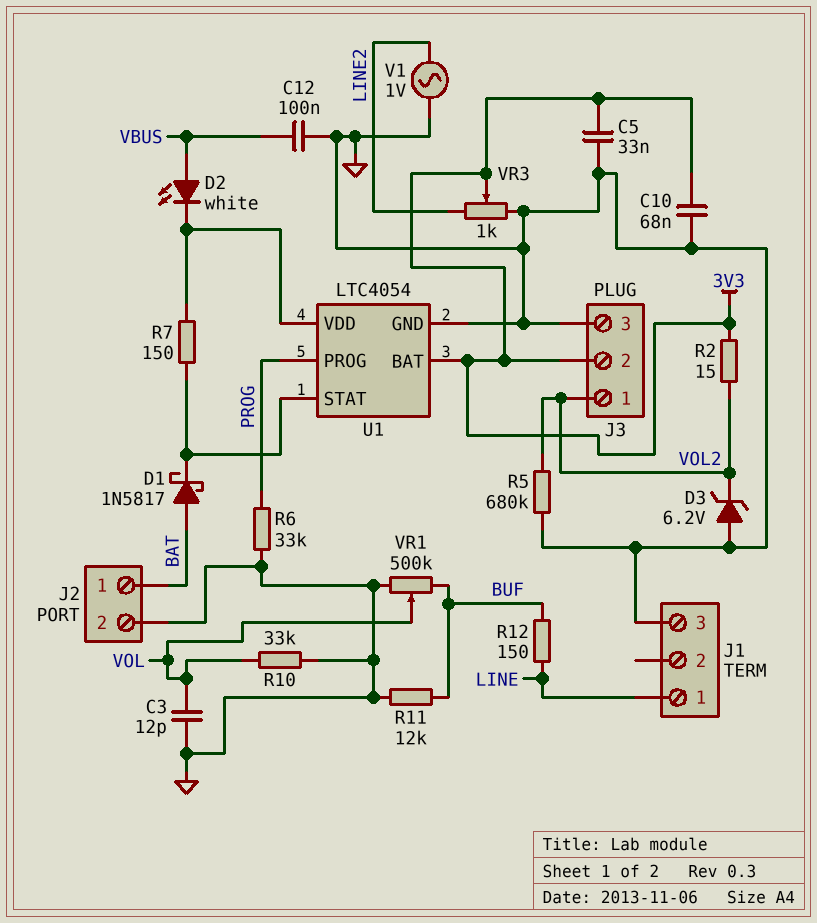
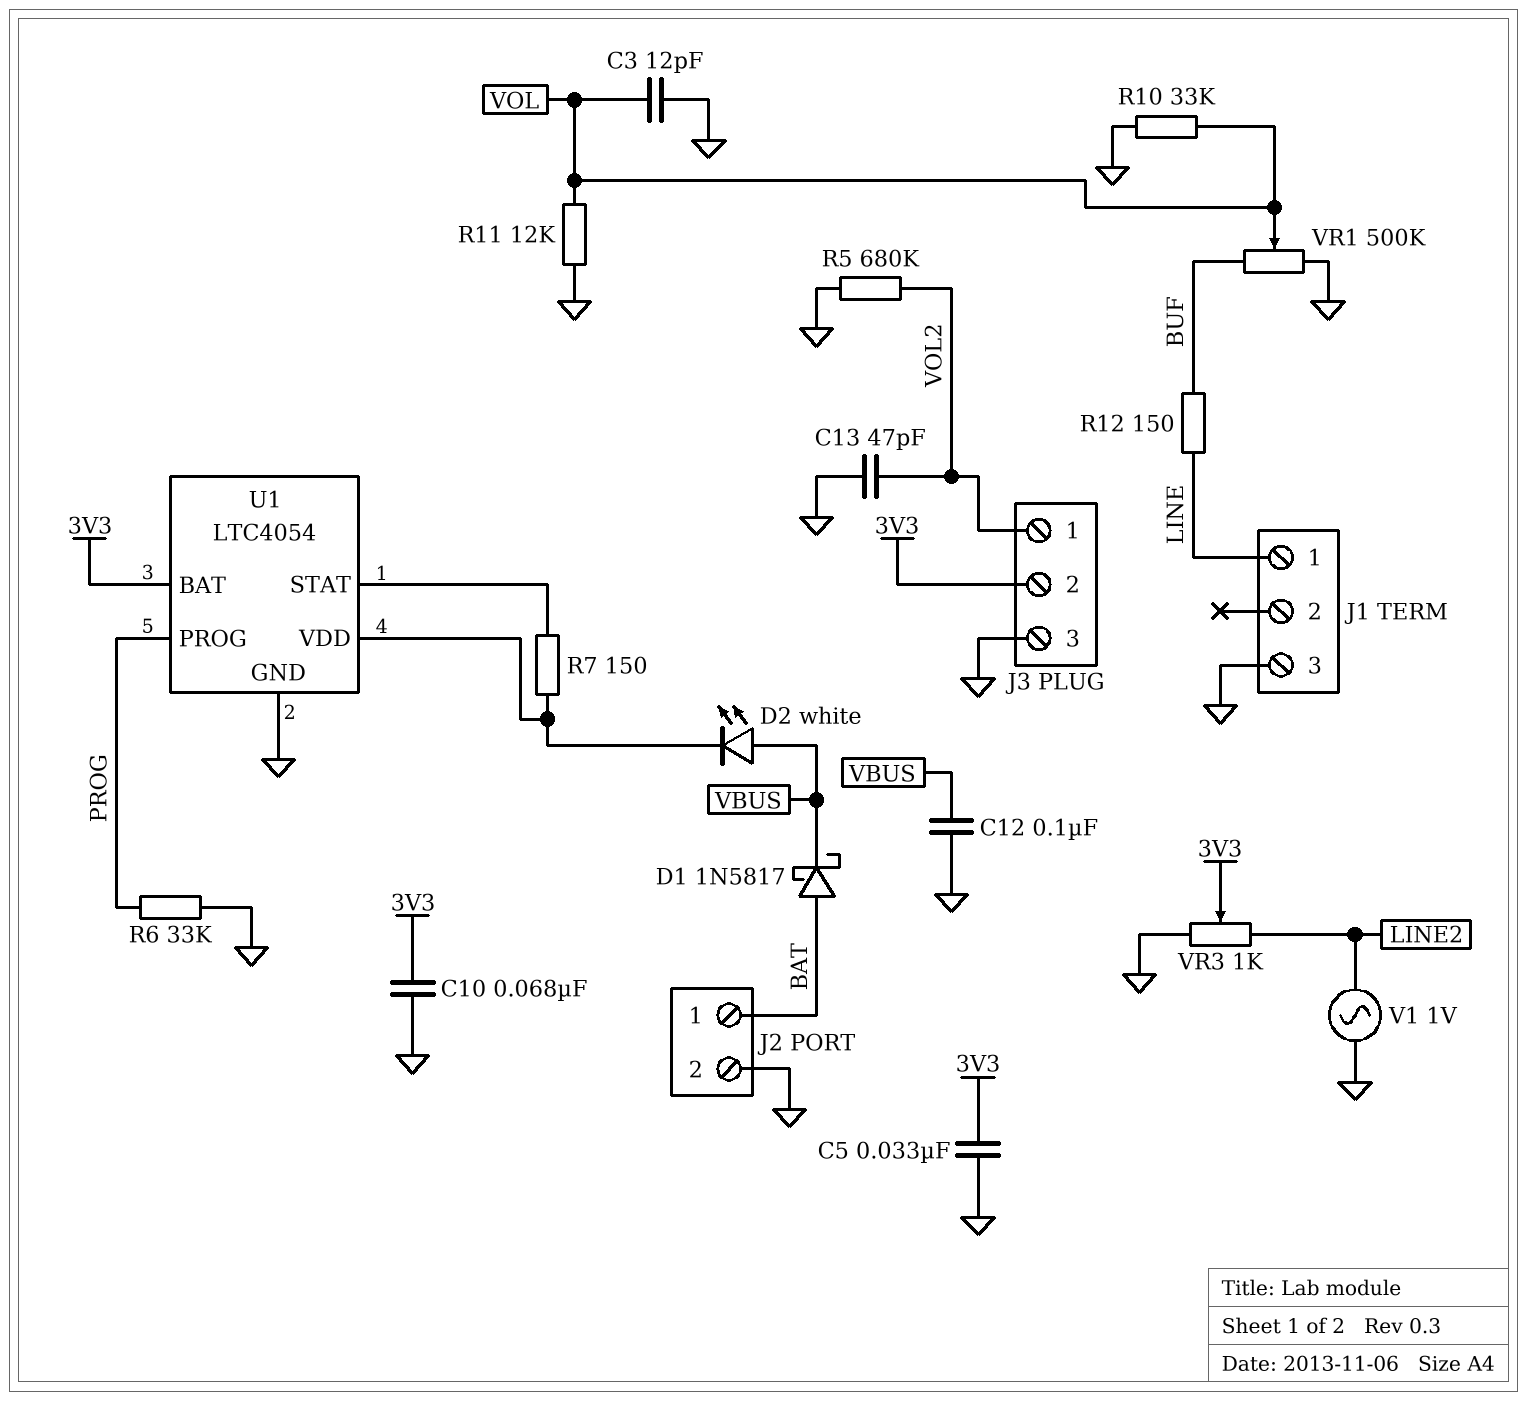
C13: none -> 47pF (GND, VOL2)
D1: schottky 1N5817 (A BAT, K U1/STAT) -> schottky 1N5817 (A BAT, K VBUS)
D3: zener 6.2V (A GND, K VOL2) -> none
R2: 15 (3V3, VOL2) -> none
R11: 12k (BUF, GND) -> 12k (GND, VOL)

